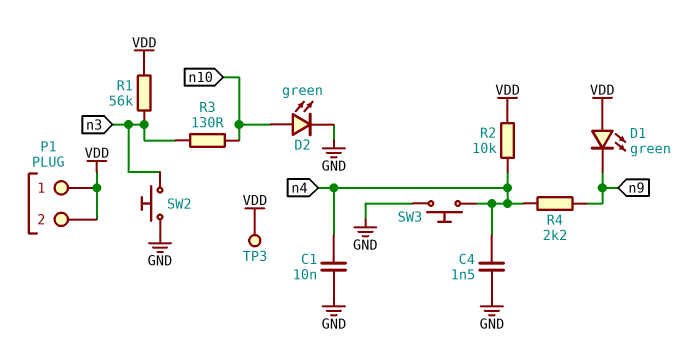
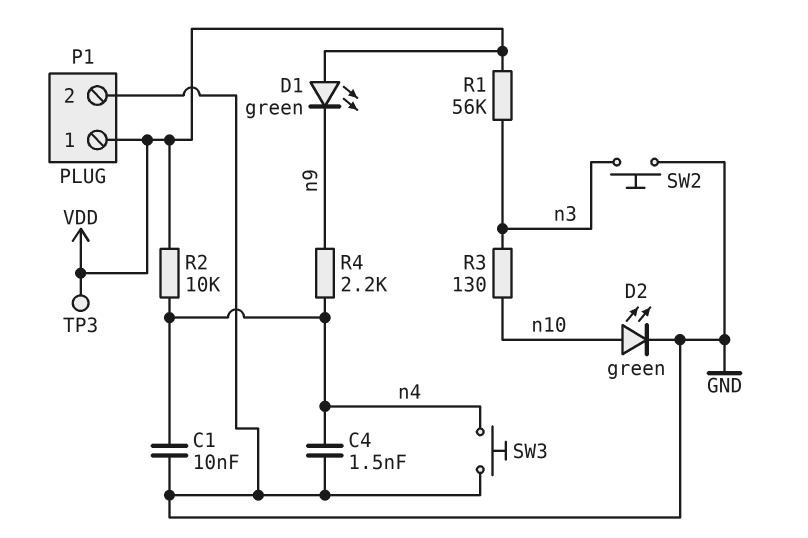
P1 pin 2: VDD -> GND

